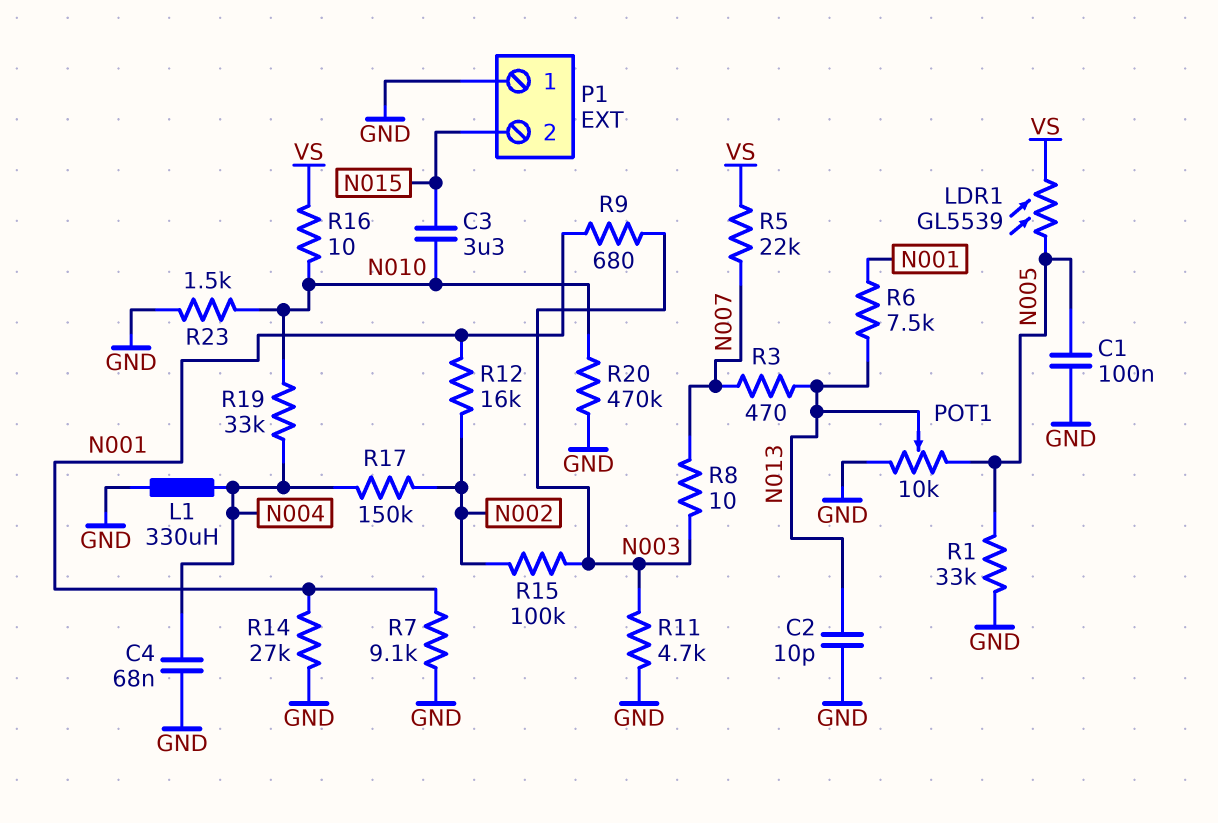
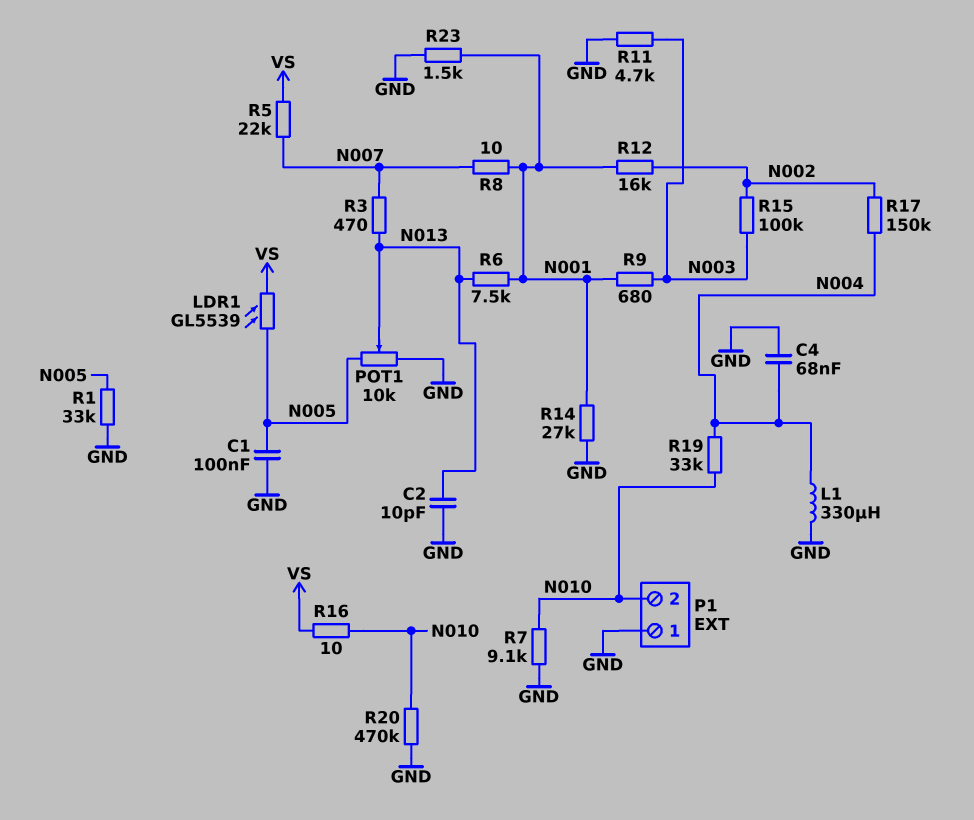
C3: 3.3uF (N010, N015) -> none
P1 pin 2: N015 -> N010
R7: 9.1k (GND, N001) -> 9.1k (GND, N010)
R8: 10 (N003, N007) -> 10 (N001, N007)
R23: 1.5k (GND, N010) -> 1.5k (GND, N001)

